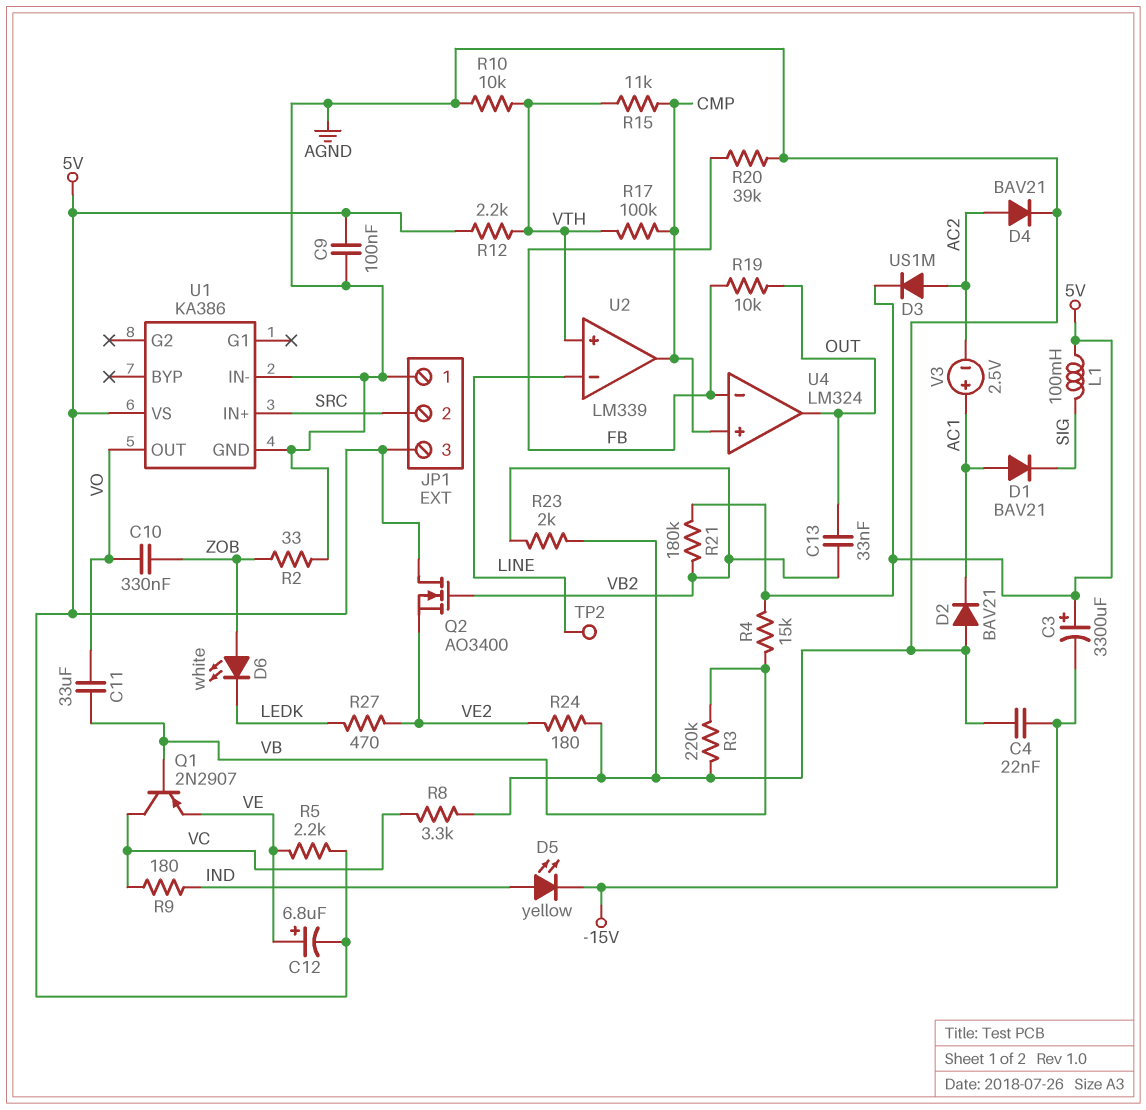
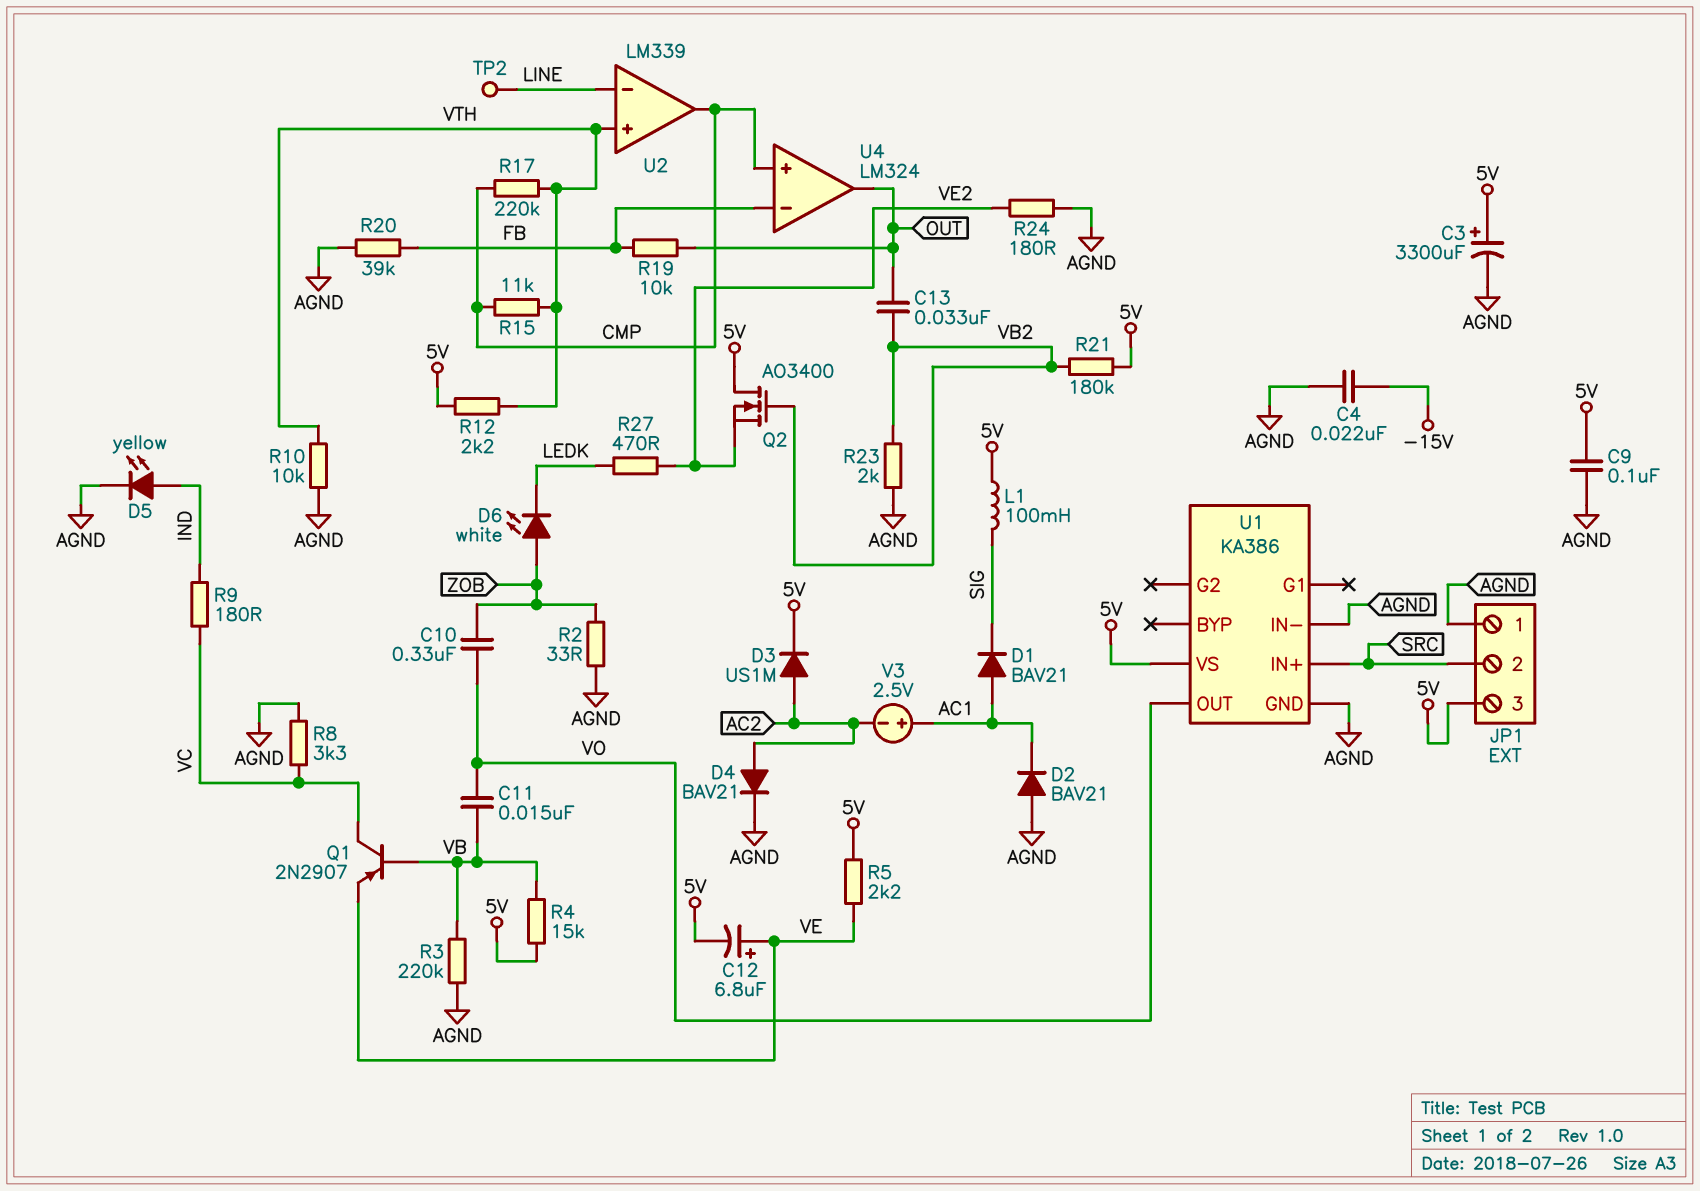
C3: 3300uF (plus 5V, minus -15V) -> 3300uF (plus 5V, minus AGND)
C11: 33uF (VB, VO) -> 15nF (VB, VO)
D5: LED yellow (A IND, K -15V) -> LED yellow (A IND, K AGND)
R17: 100k (CMP, VTH) -> 220k (CMP, VTH)

